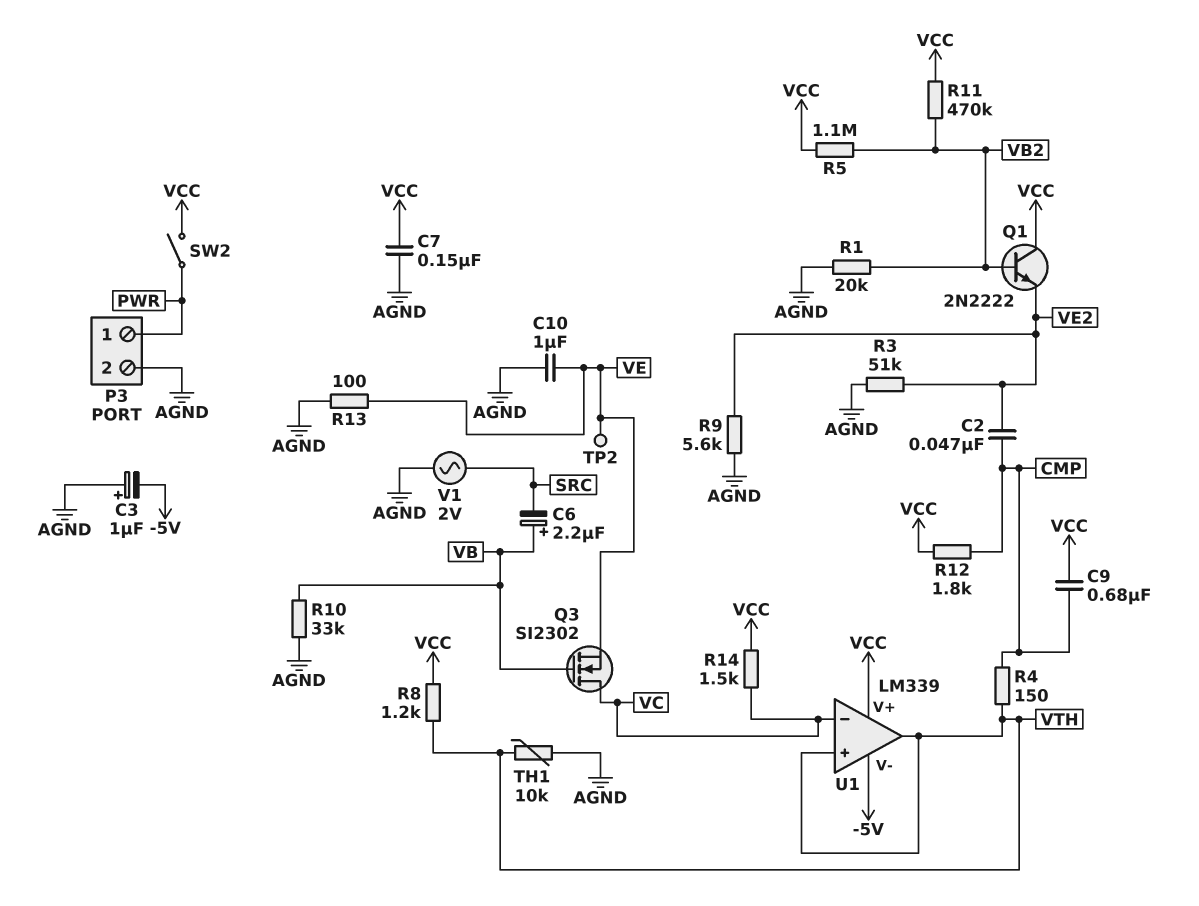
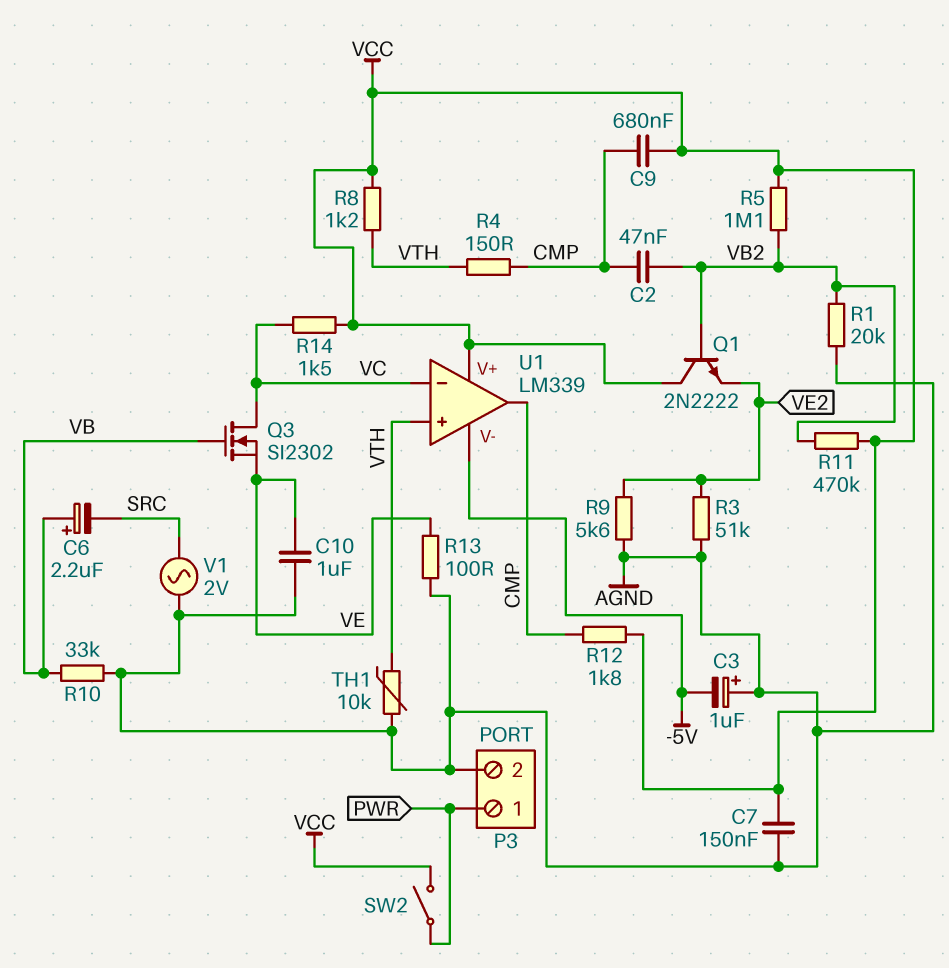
C2: 47nF (CMP, VE2) -> 47nF (CMP, VB2)
TP2: test point (VE) -> none
U1 pin out: VTH -> CMP

